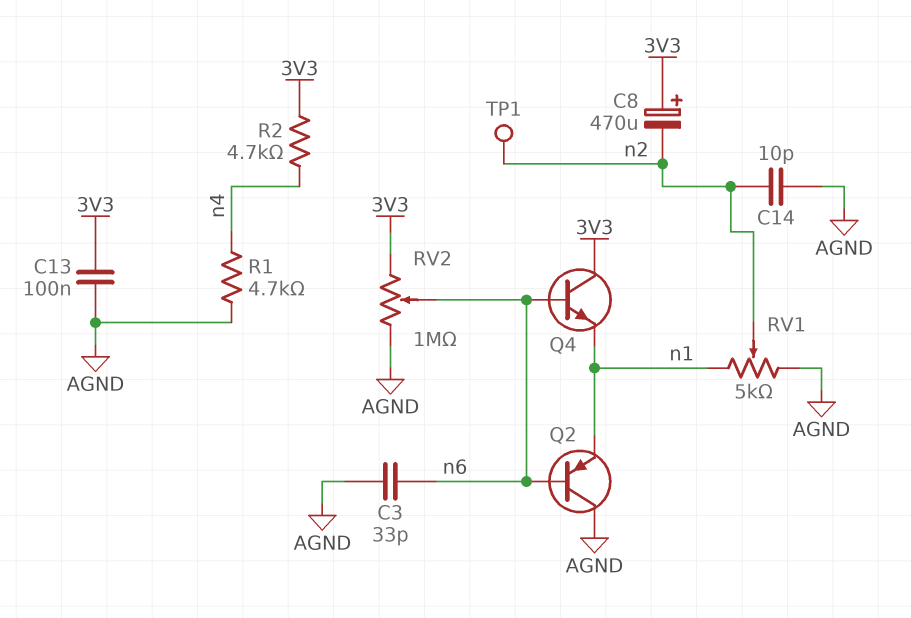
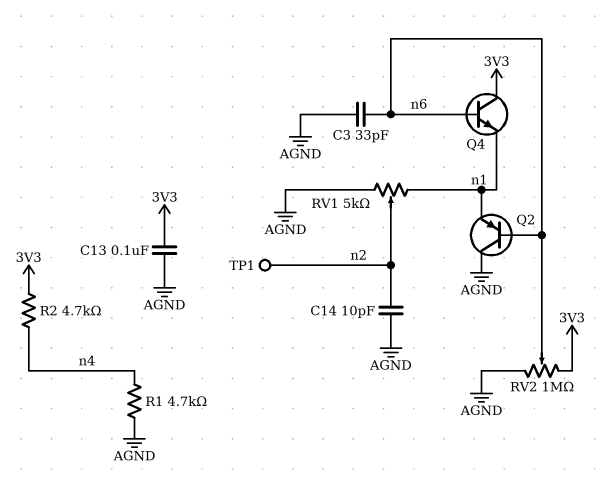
C8: 470uF (plus 3V3, minus n2) -> none

